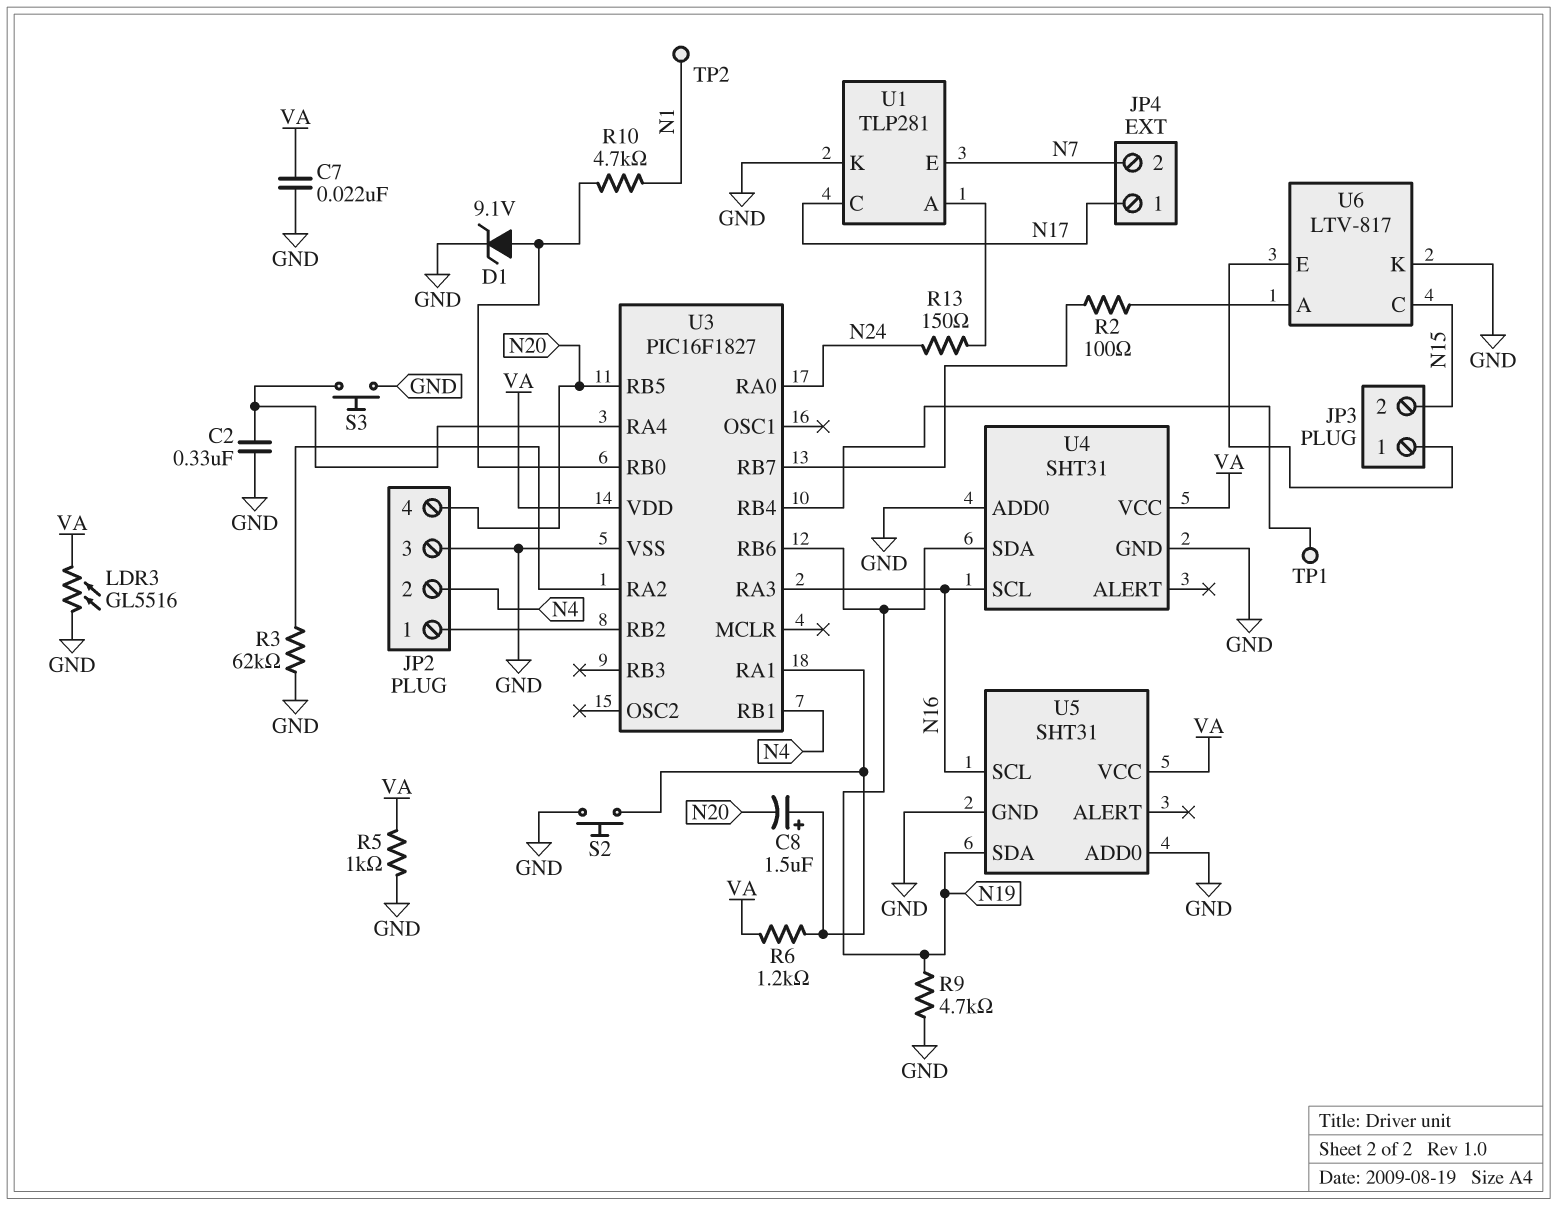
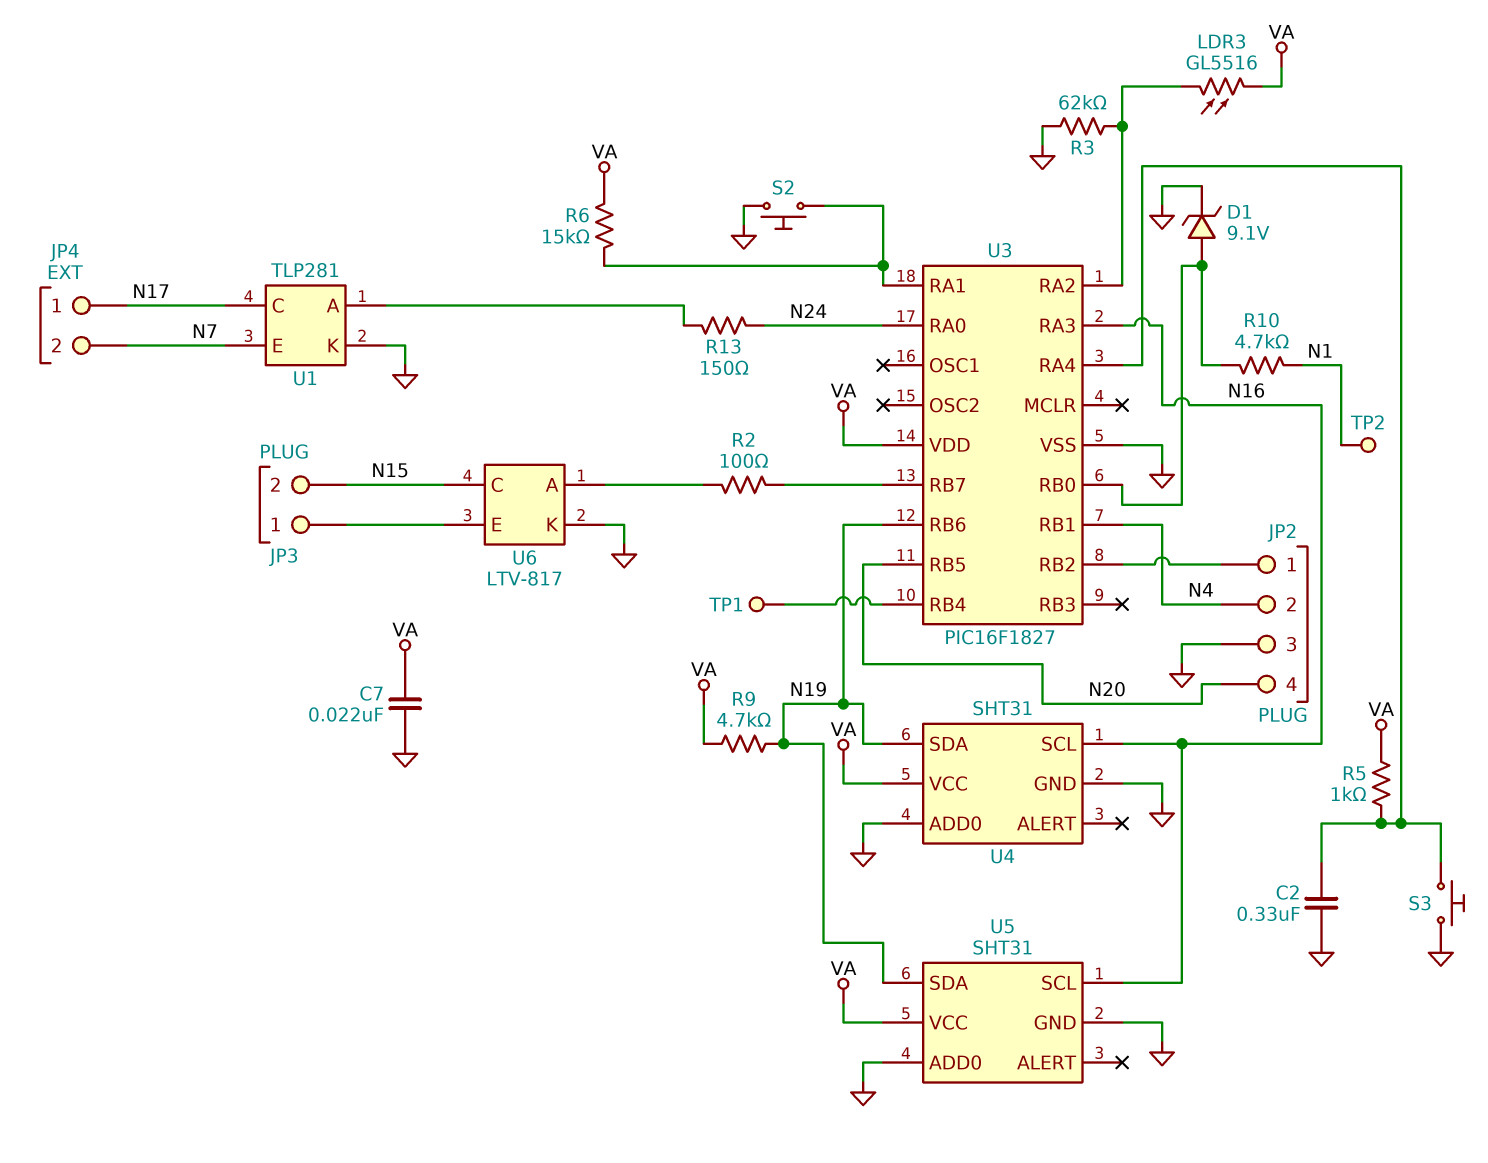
C8: 1.5uF (plus U3/RA1, minus N20) -> none
LDR3: GL5516 (GND, VA) -> GL5516 (U3/RA2, VA)
R5: 1k (GND, VA) -> 1k (U3/RA4, VA)
R6: 1.2k (U3/RA1, VA) -> 15k (U3/RA1, VA)
R9: 4.7k (GND, N19) -> 4.7k (N19, VA)

